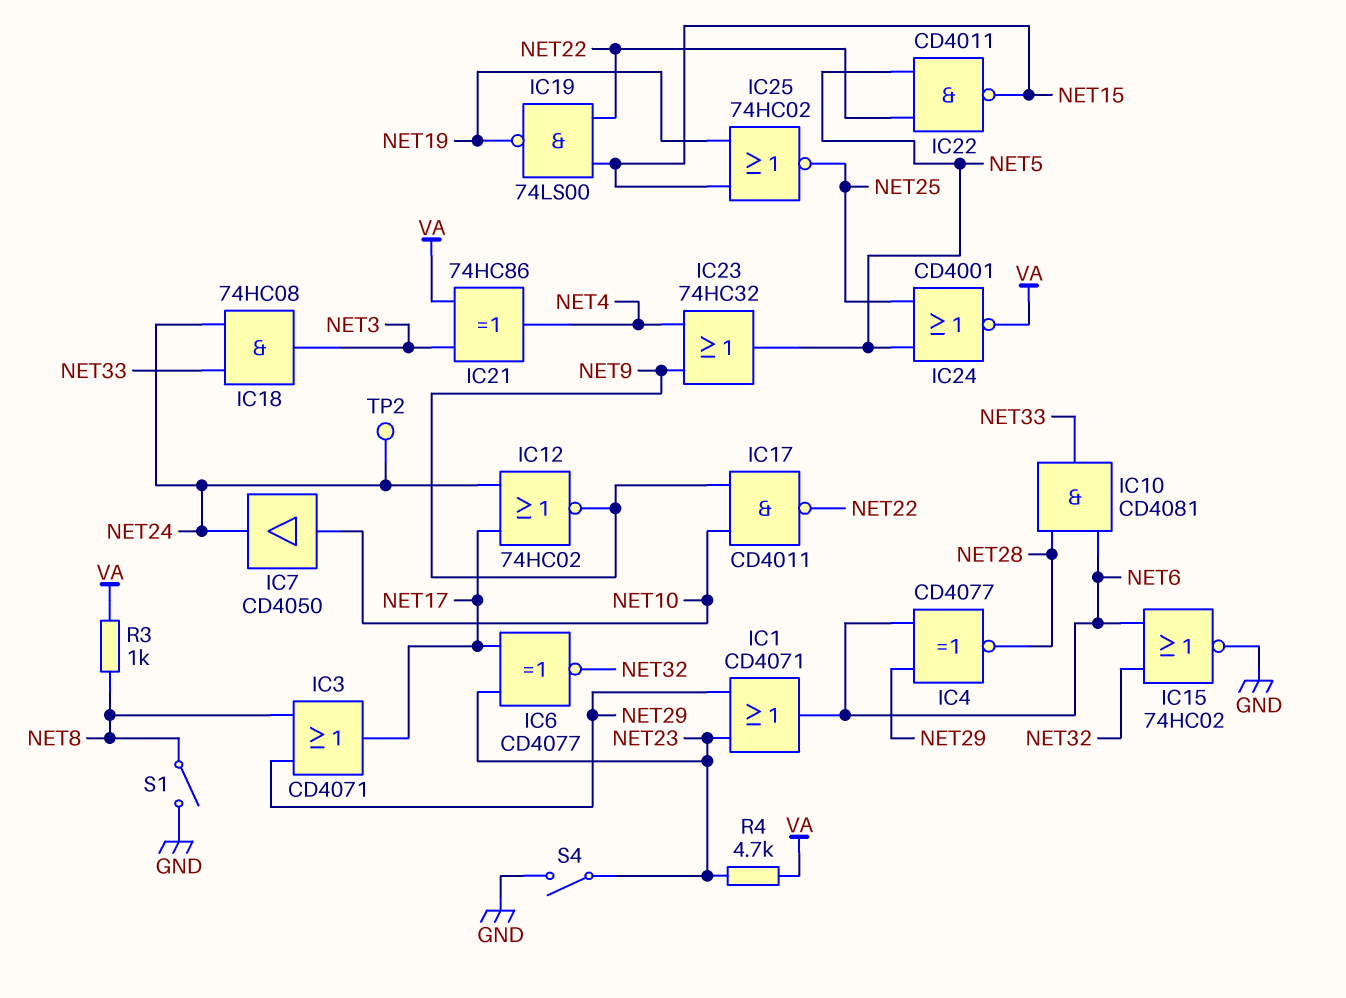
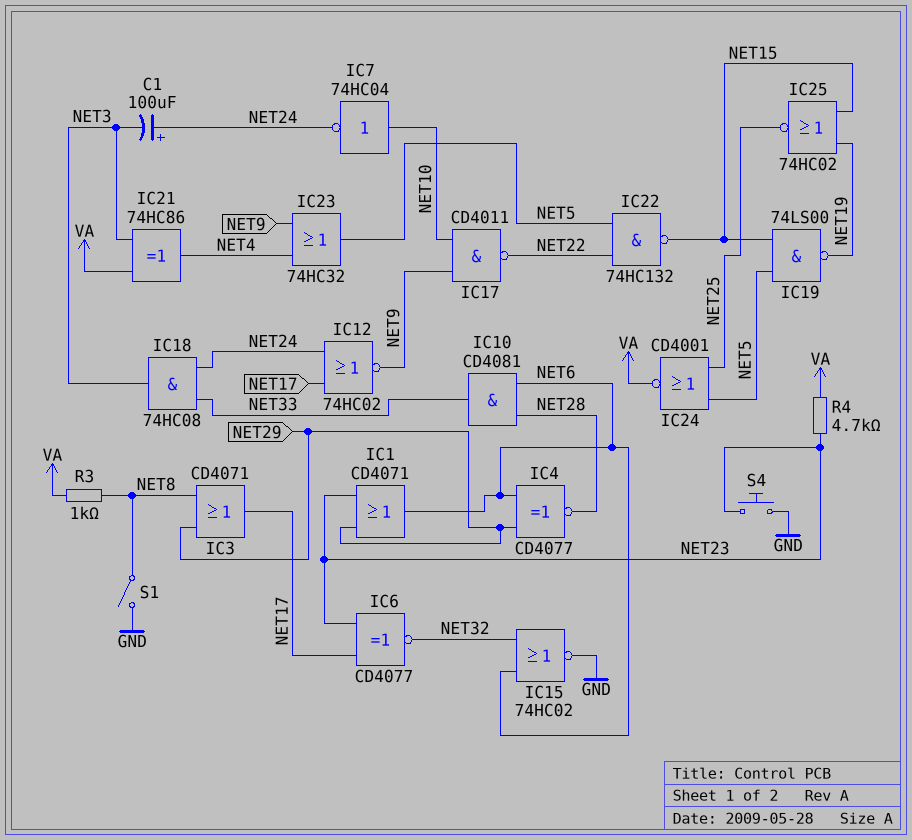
C1: none -> 100uF (plus NET24, minus NET3)
IC7: buffer CD4050 (in NET10, out NET24) -> NOT 74HC04 (in NET10, out NET24)
IC19: NAND 74LS00 (in NET15, in NET22, out NET19) -> NAND 74LS00 (in NET5, in NET15, out NET19)
IC22: NAND CD4011 (in NET5, in NET22, out NET15) -> NAND 74HC132 (in NET5, in NET22, out NET15)
S4: switch (GND, NET23) -> button (GND, NET23)
TP2: test point (NET24) -> none

